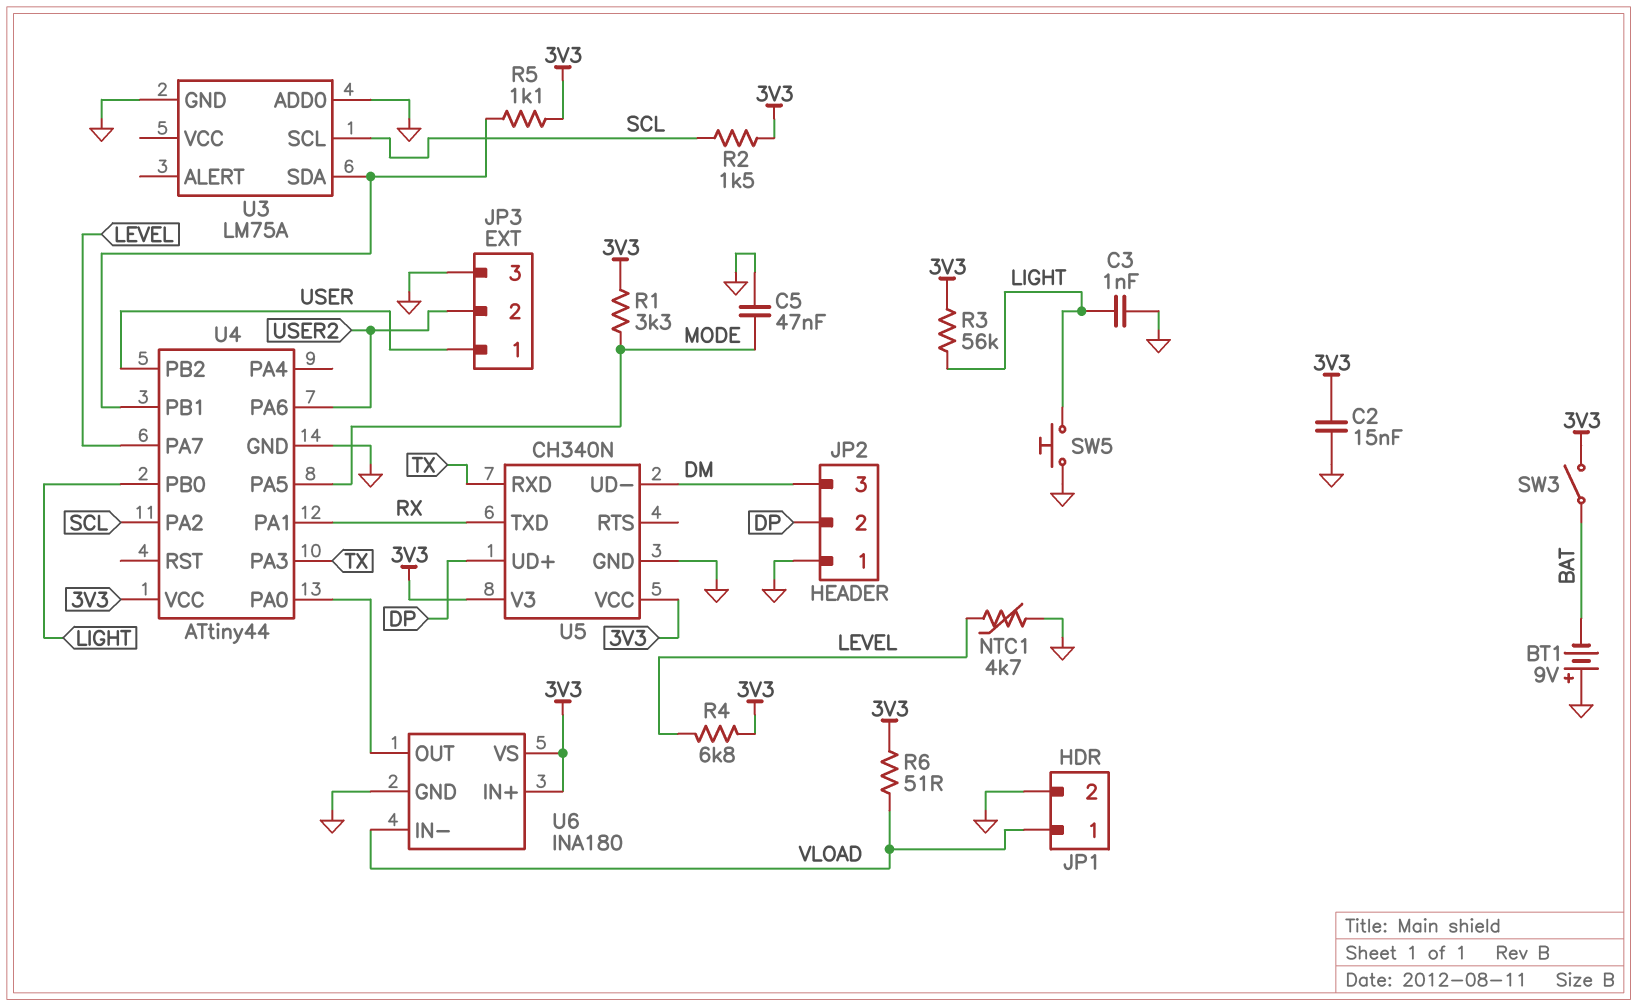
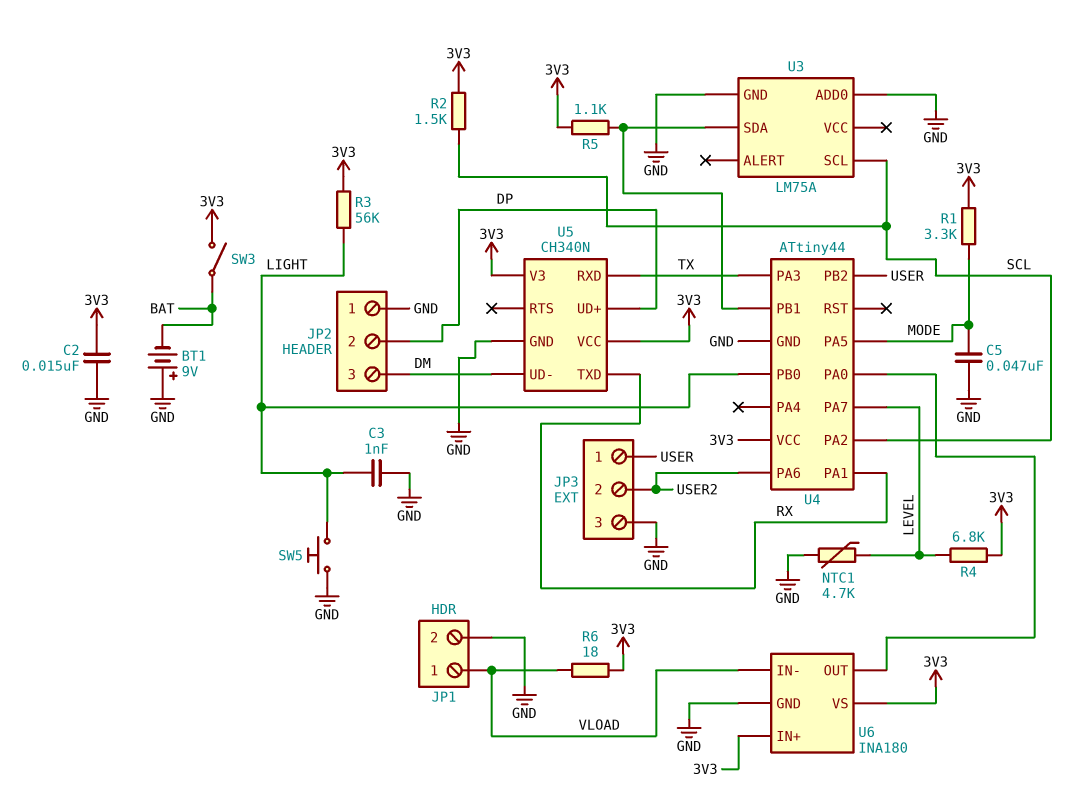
R6: 51 (3V3, VLOAD) -> 18 (3V3, VLOAD)

